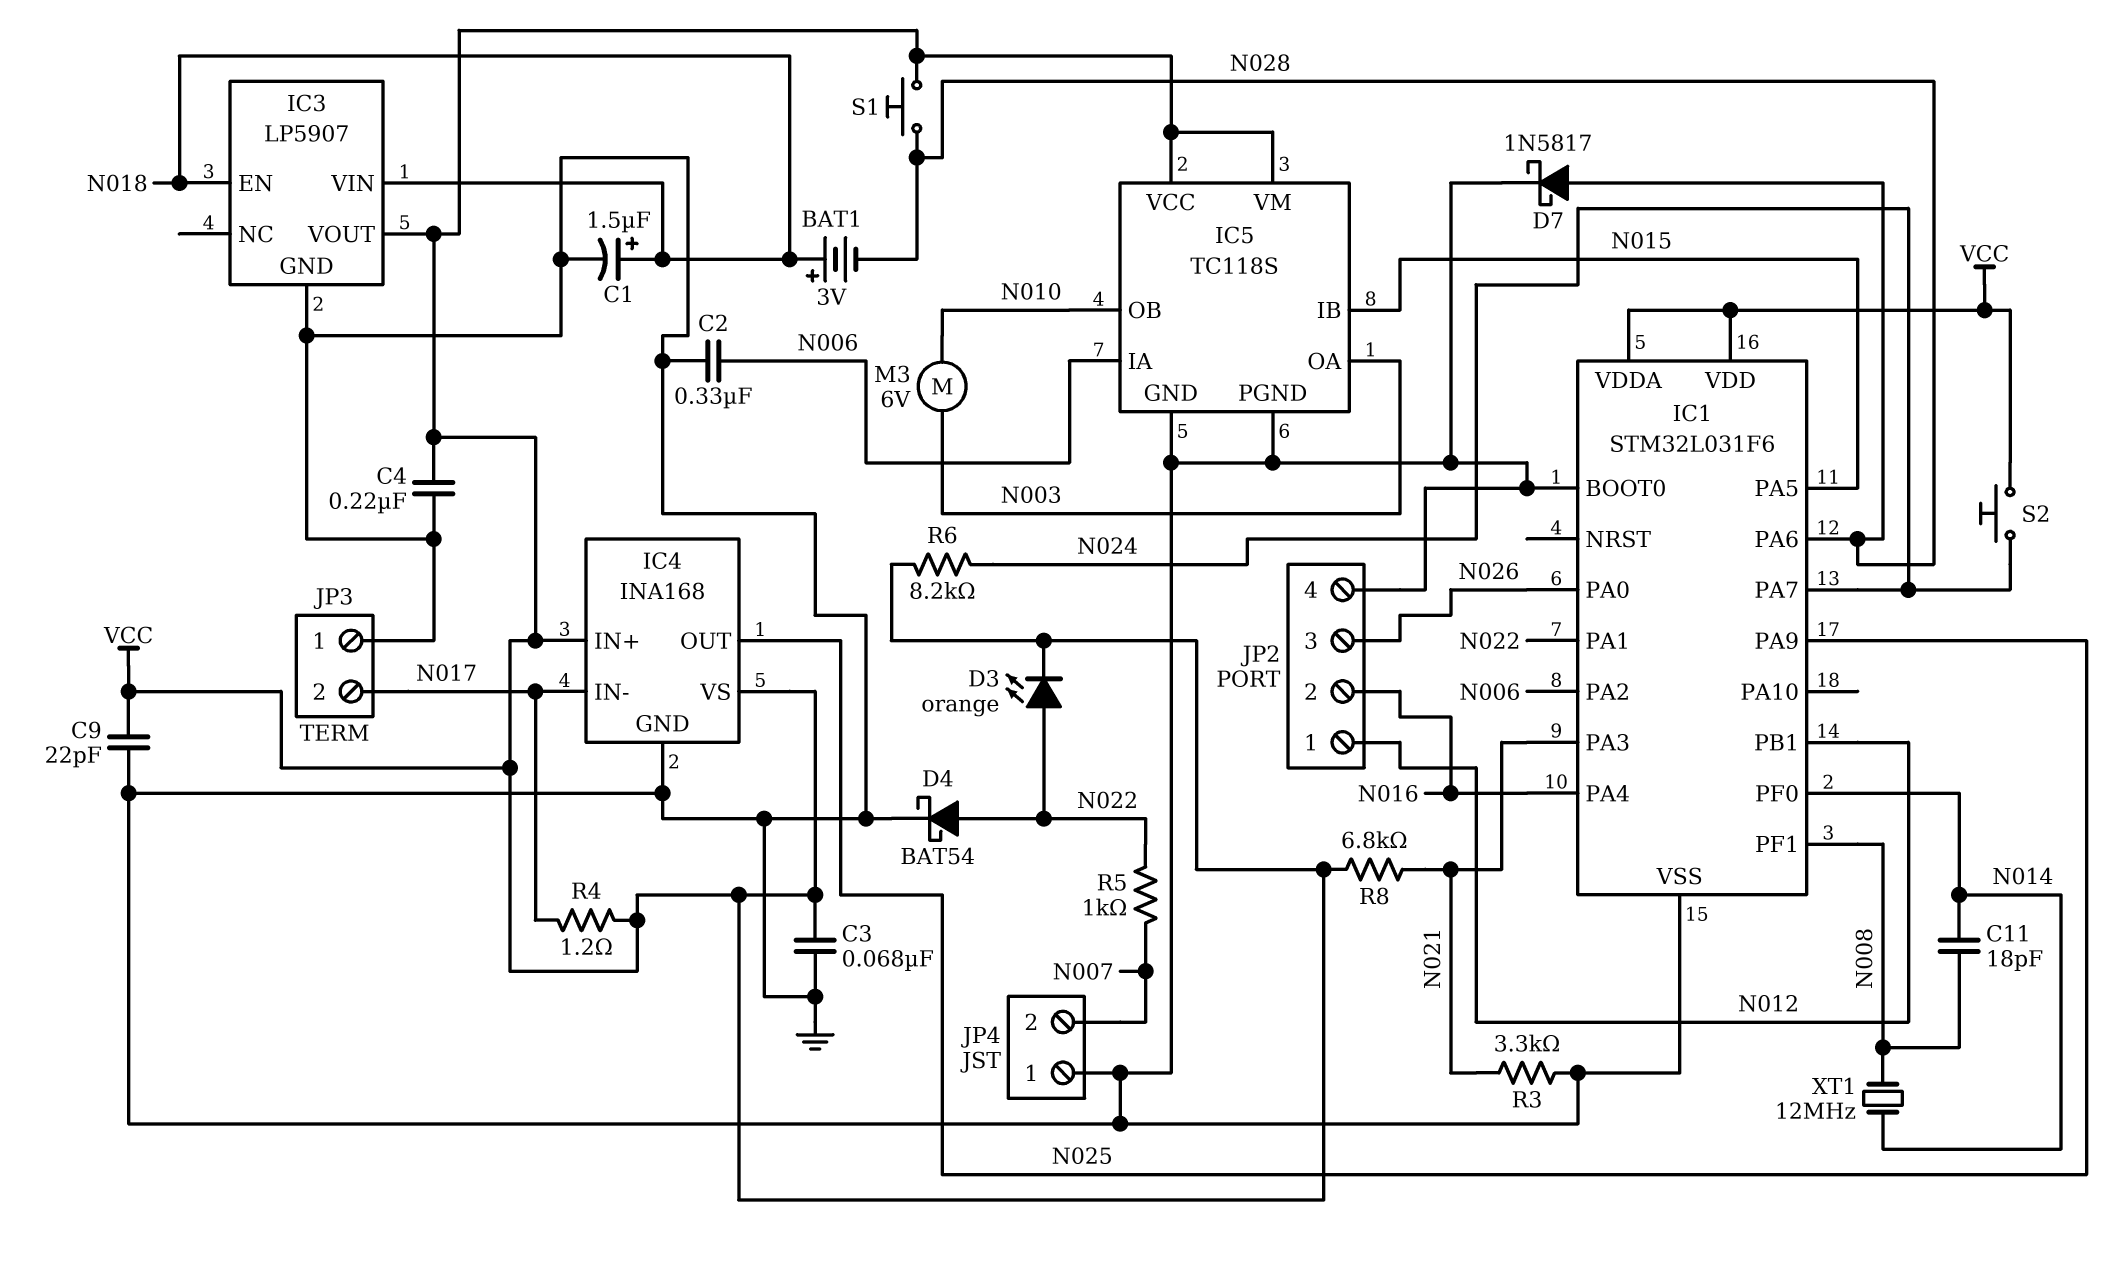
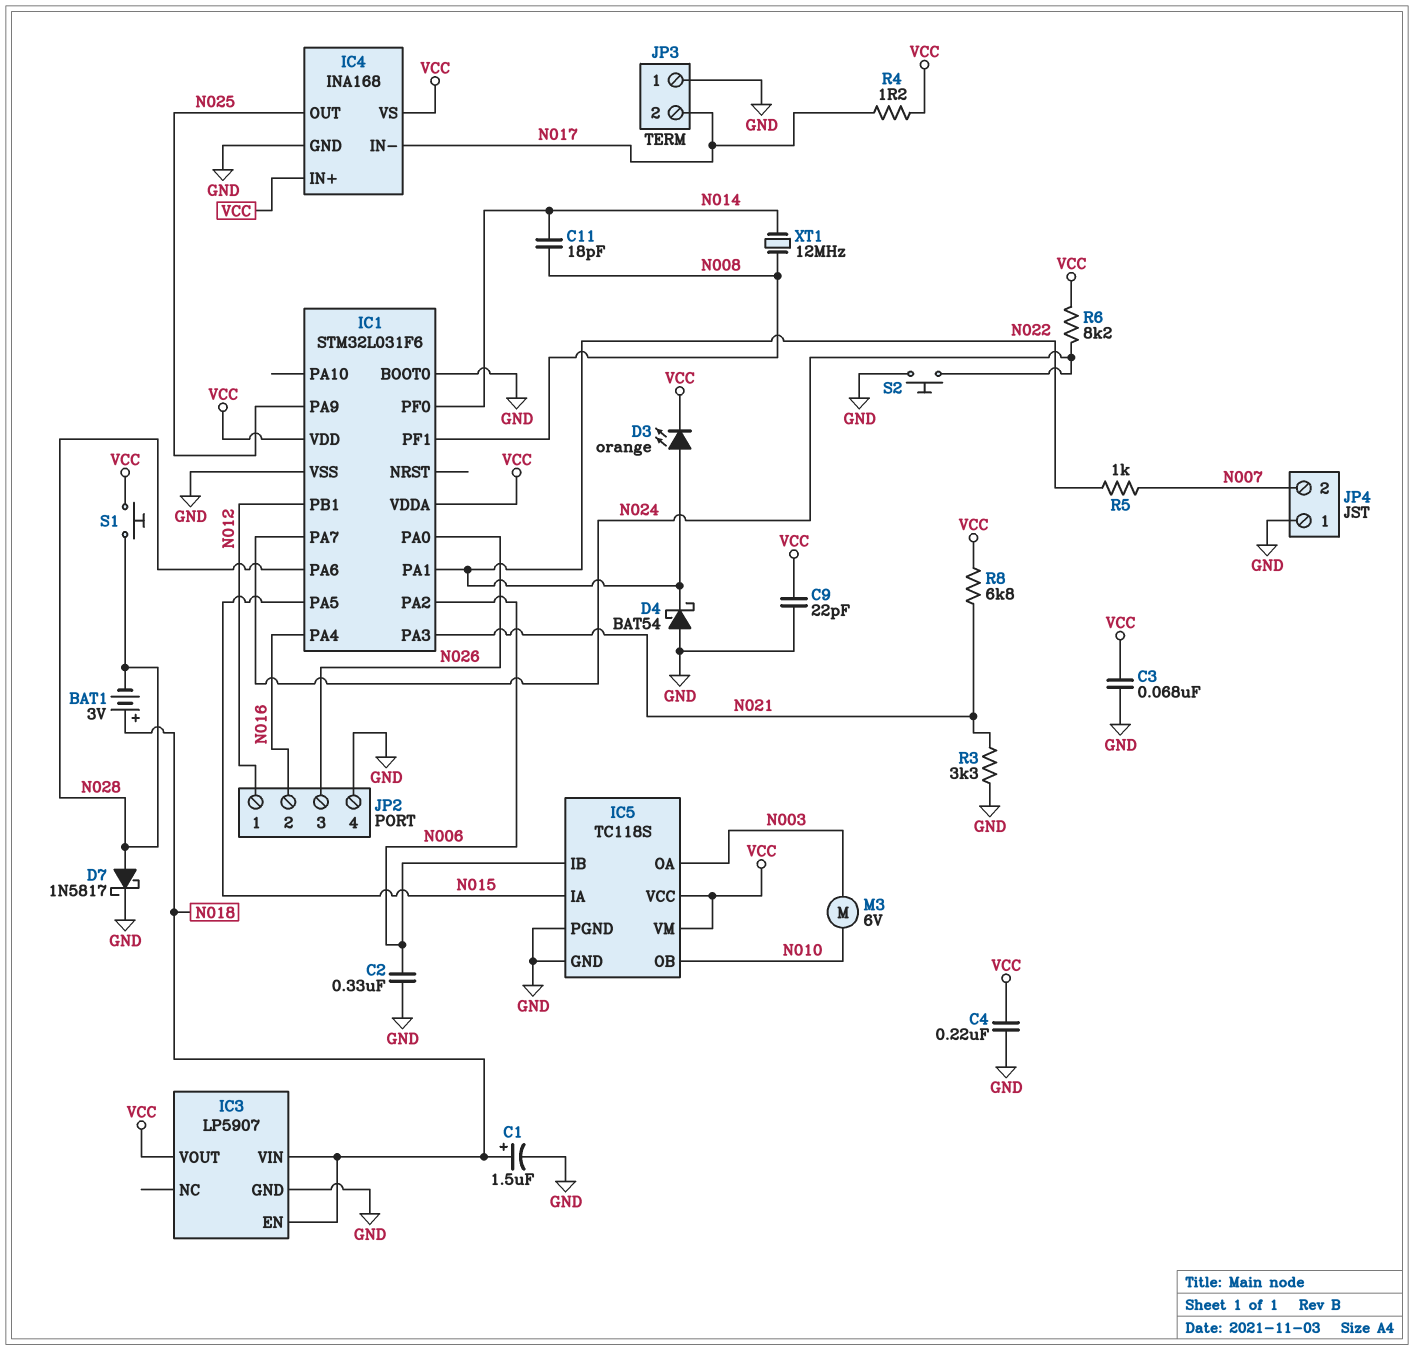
D4: schottky BAT54 (A N022, K GND) -> schottky BAT54 (A GND, K N022)
IC5 pin IA: N006 -> N015
IC5 pin IB: N015 -> N006
S2: button (N024, VCC) -> button (GND, N024)

